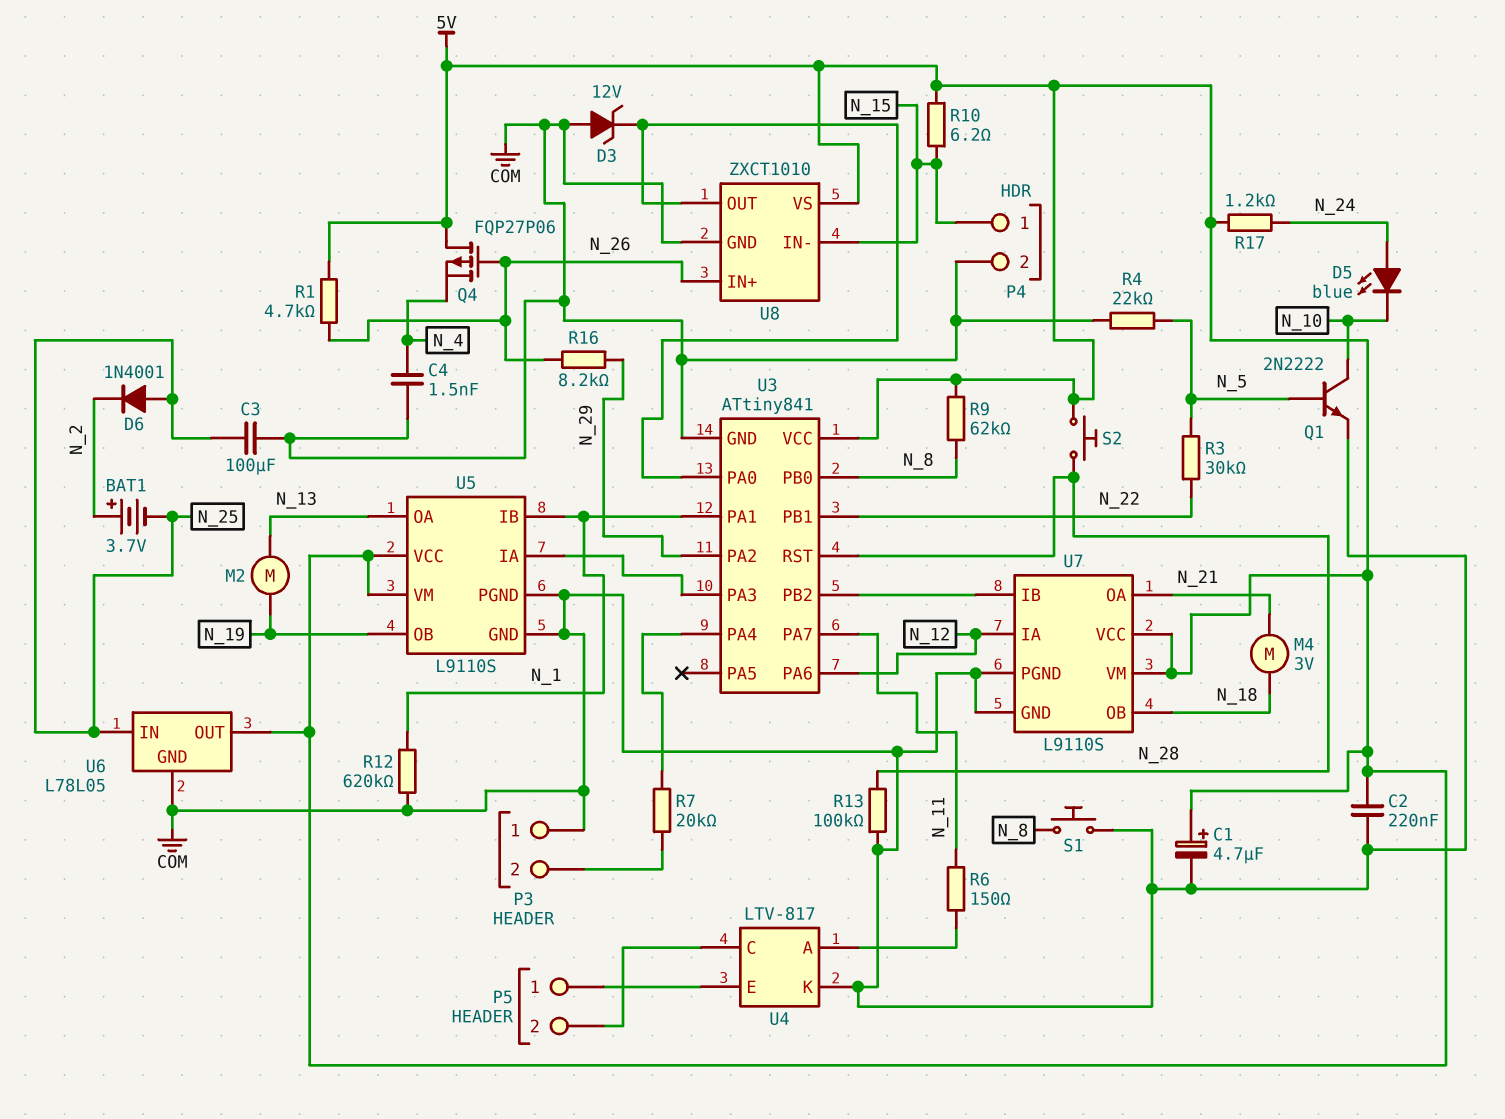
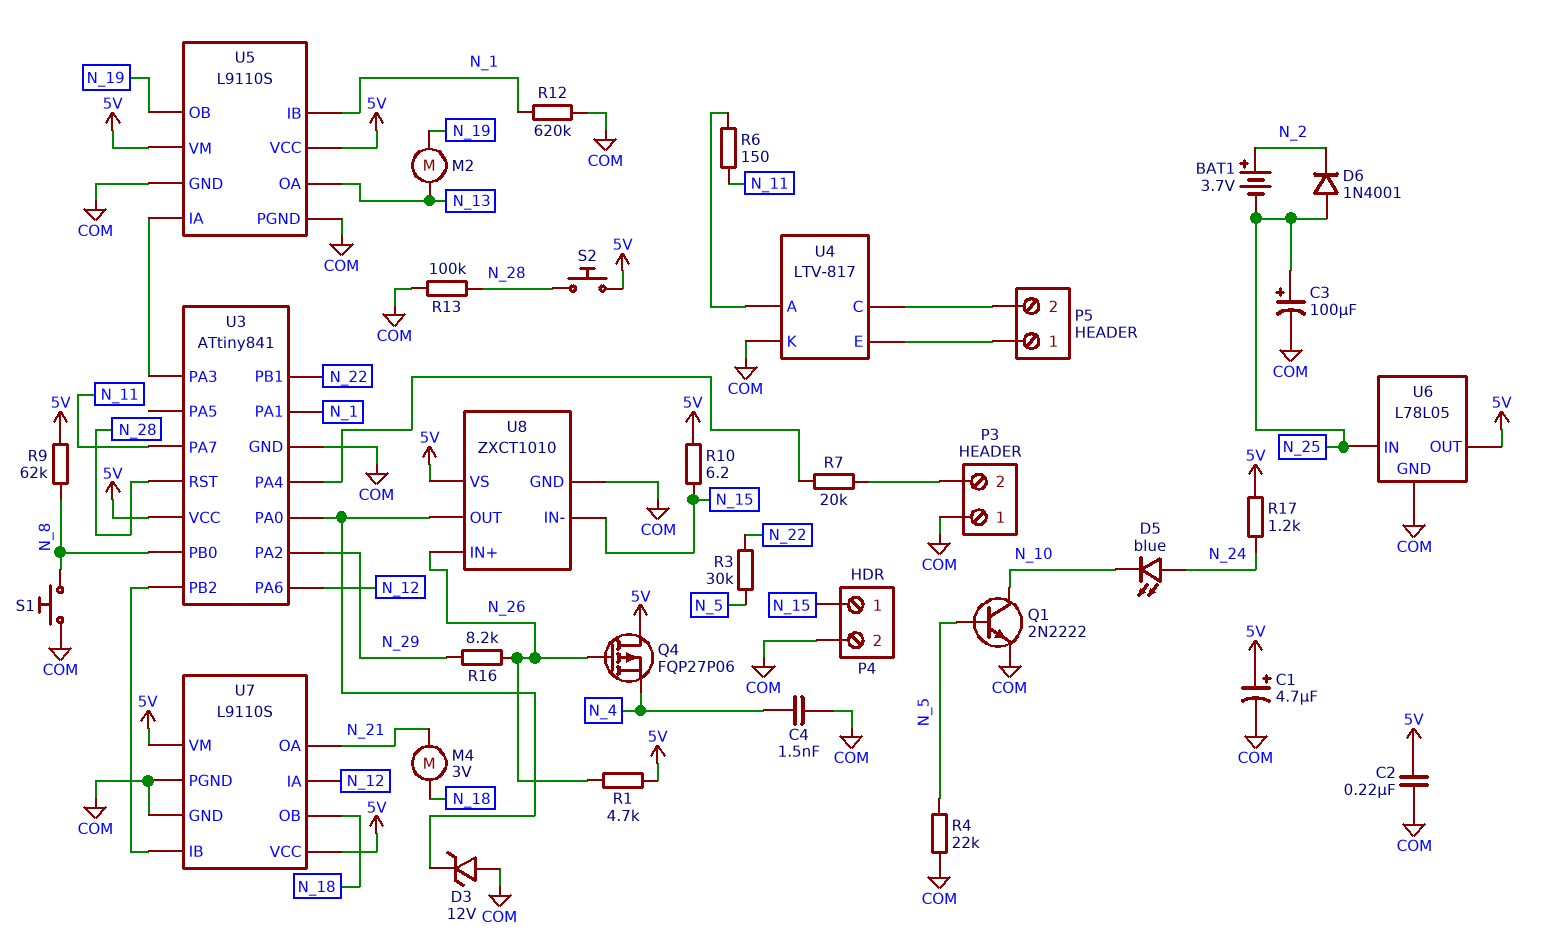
C3: 100uF (COM, N_25) -> 100uF (plus N_25, minus COM)

